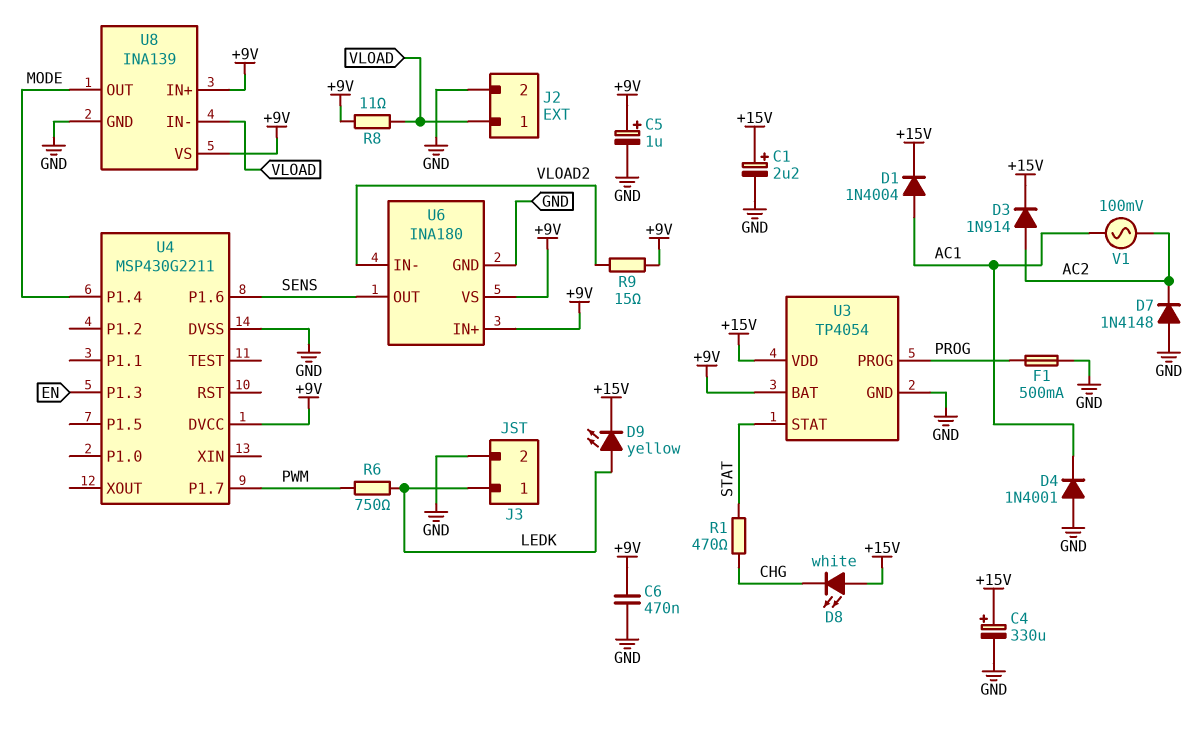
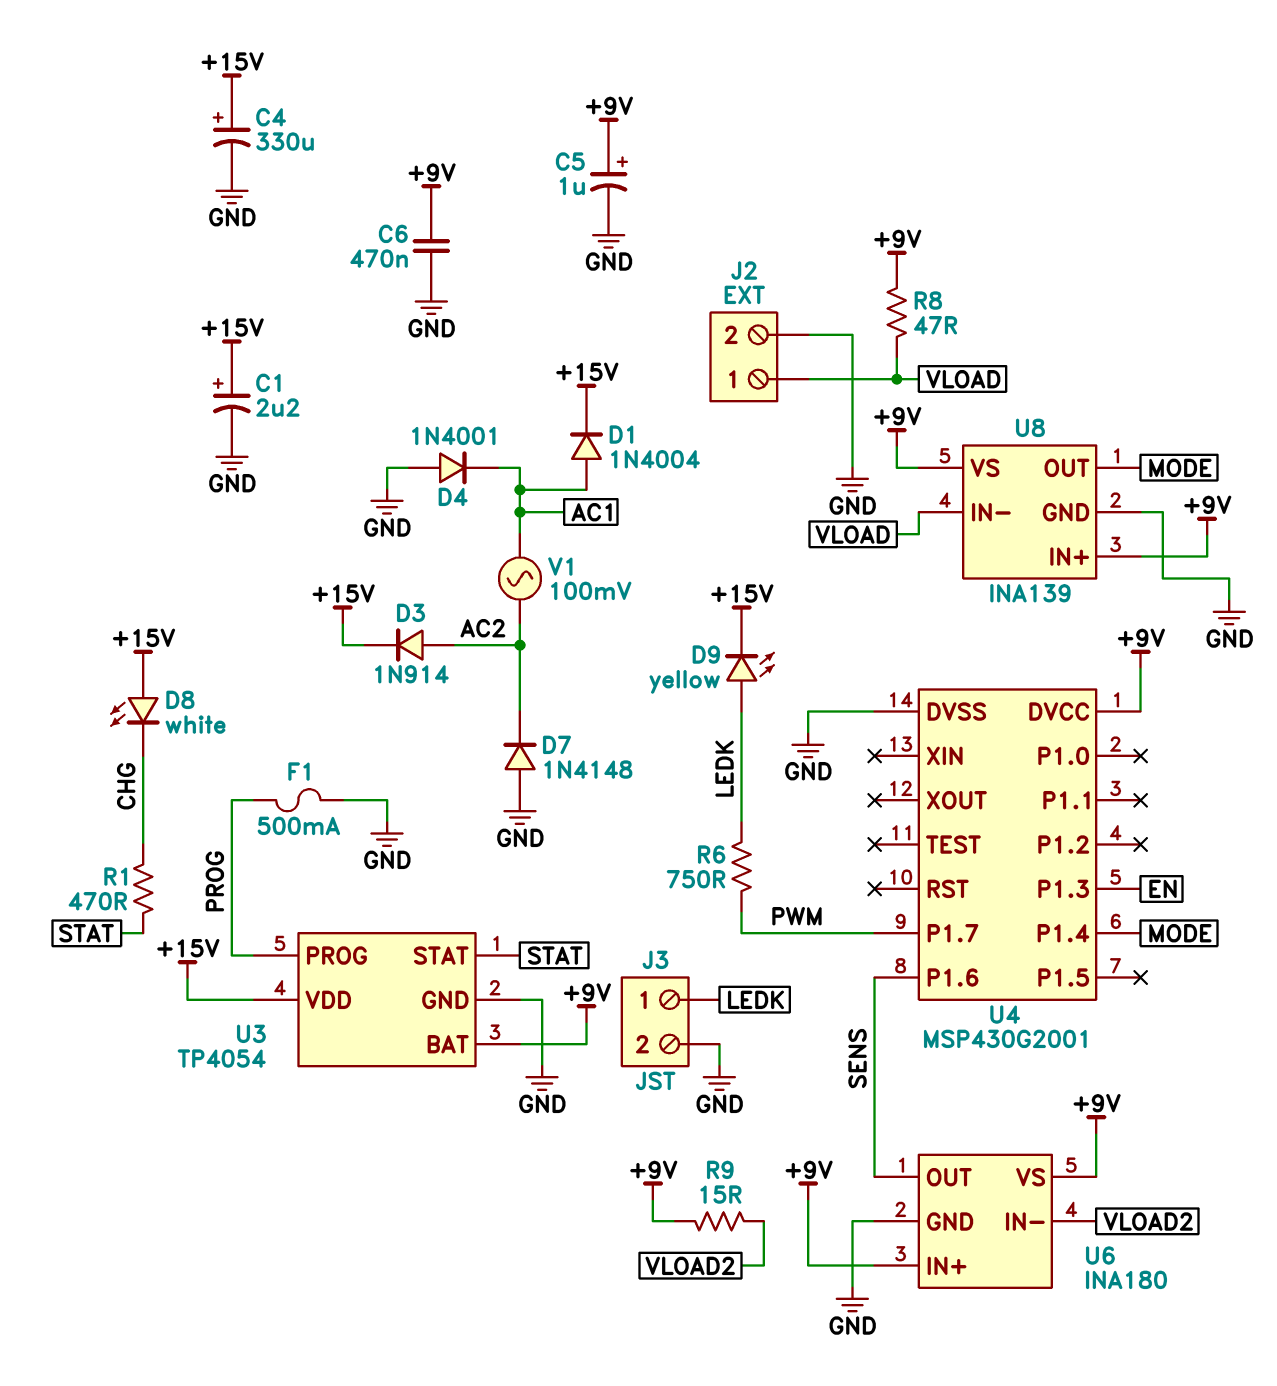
R8: 11 (+9V, VLOAD) -> 47 (+9V, VLOAD)
U4: MSP430G2211 -> MSP430G2001

